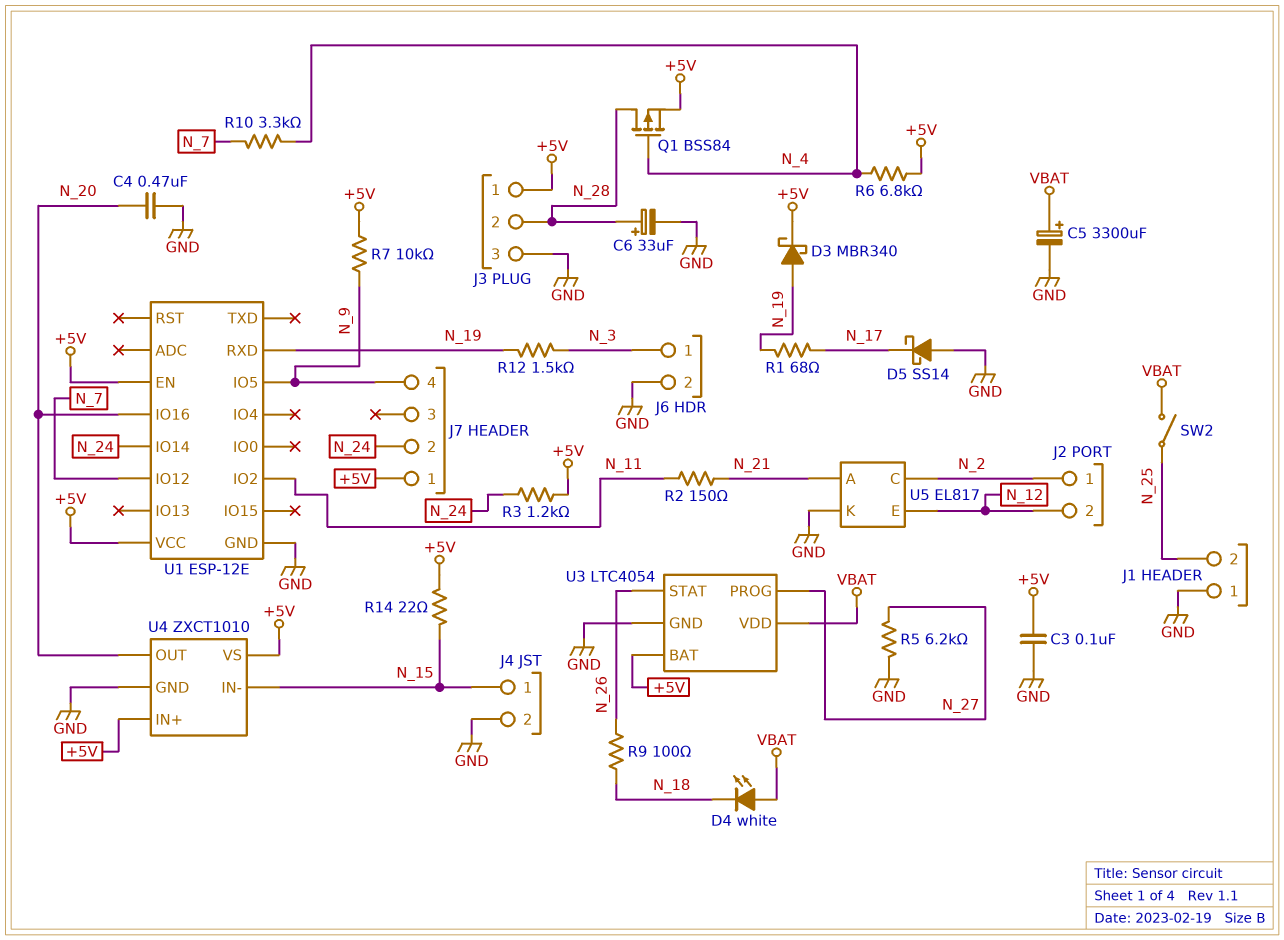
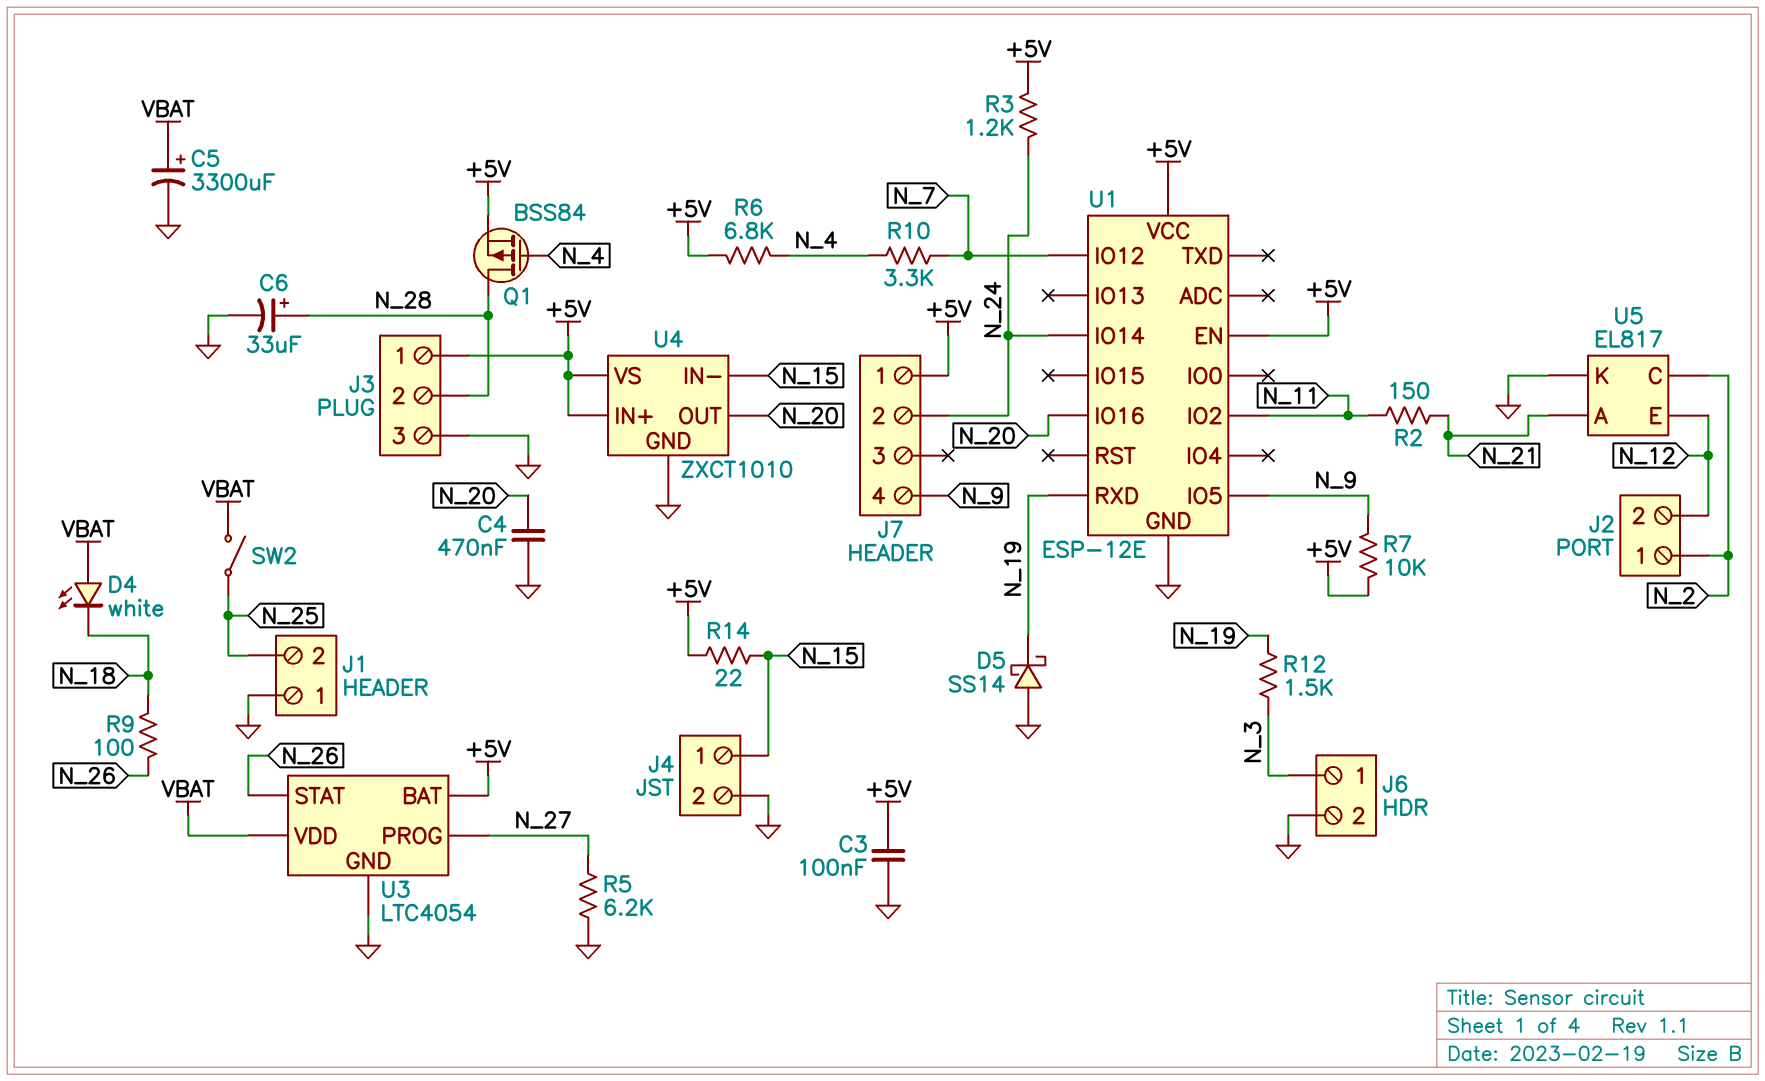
D3: schottky MBR340 (A N_19, K +5V) -> none
D5: schottky SS14 (A GND, K N_17) -> schottky SS14 (A GND, K N_19)
R1: 68 (N_17, N_19) -> none

